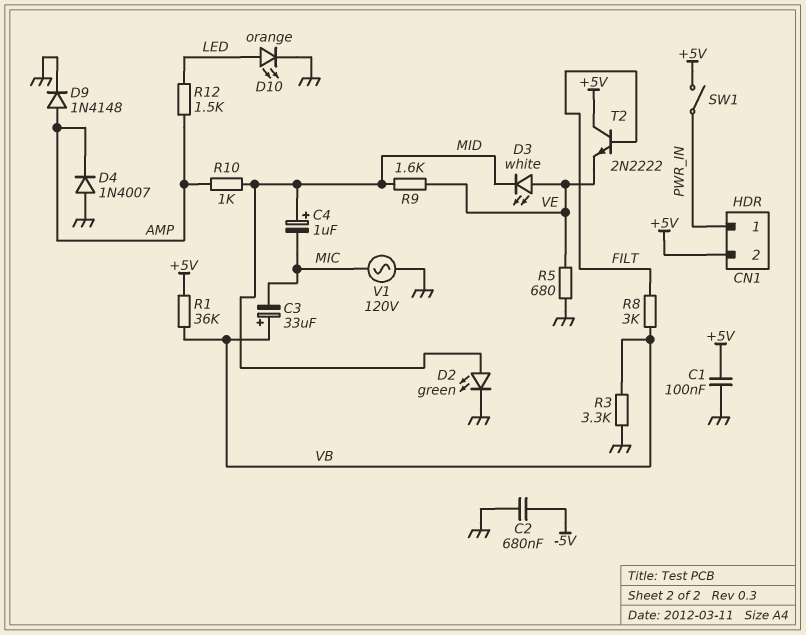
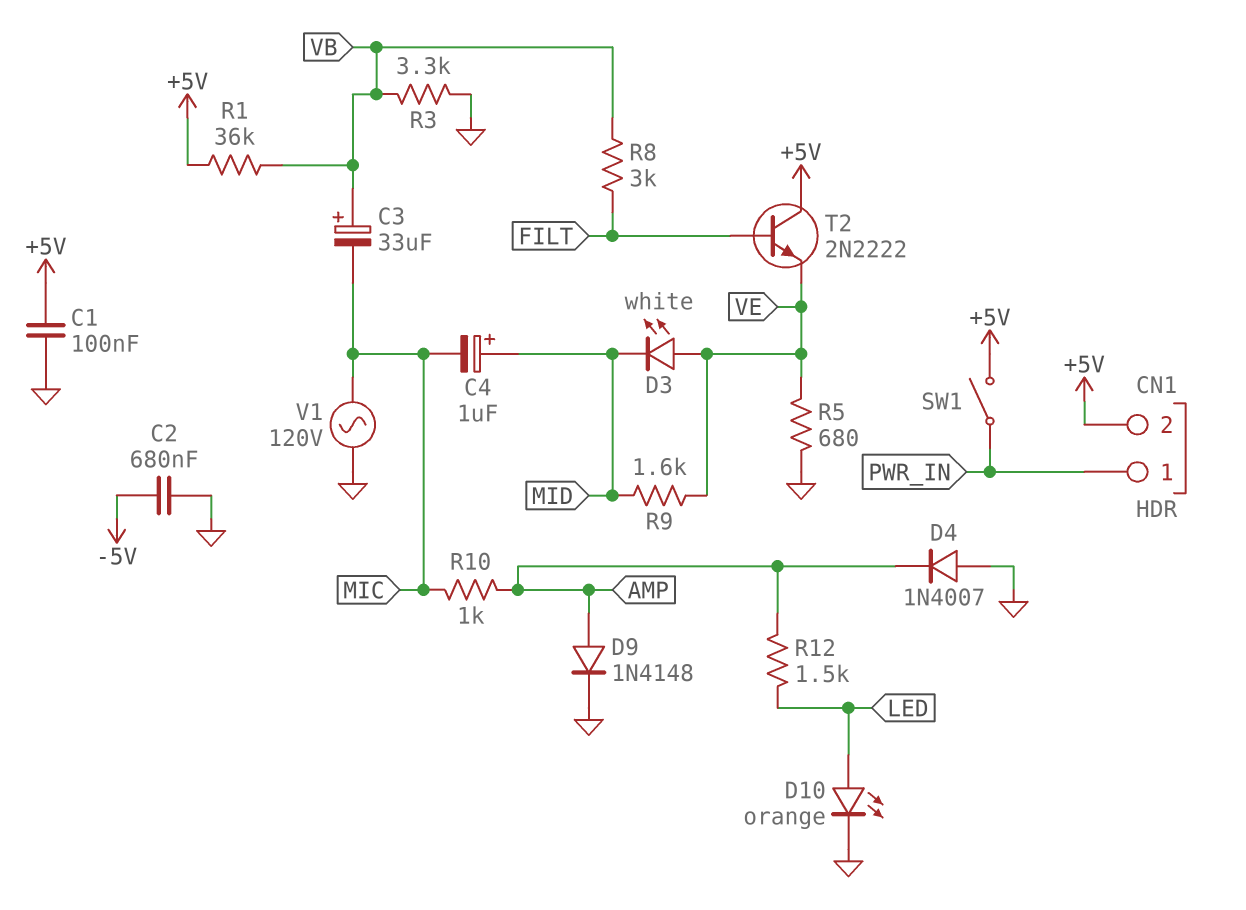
D2: LED green (A MID, K GND) -> none
R10: 1k (AMP, MID) -> 1k (AMP, MIC)

